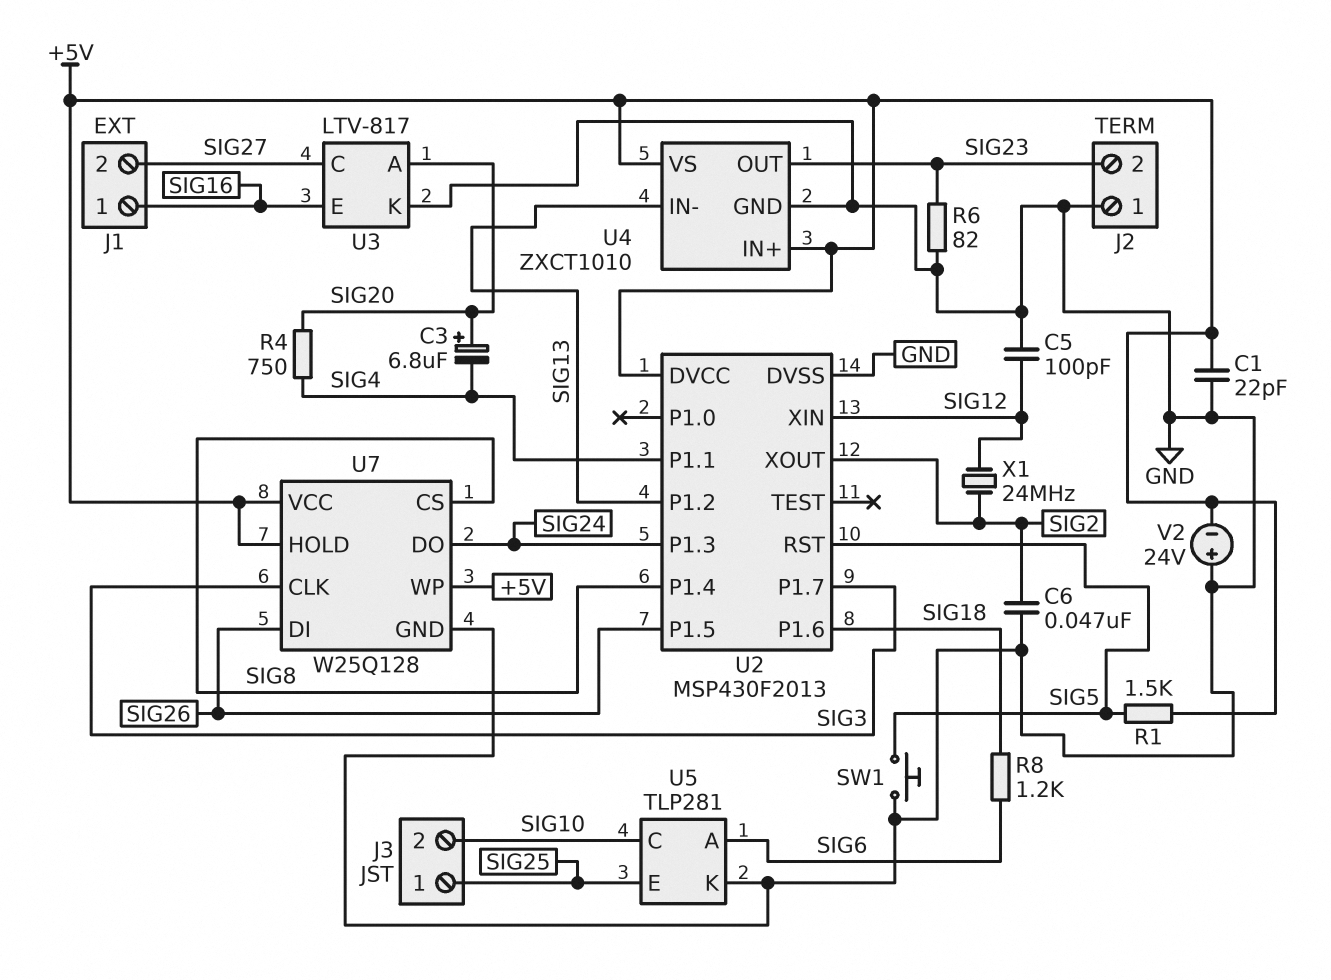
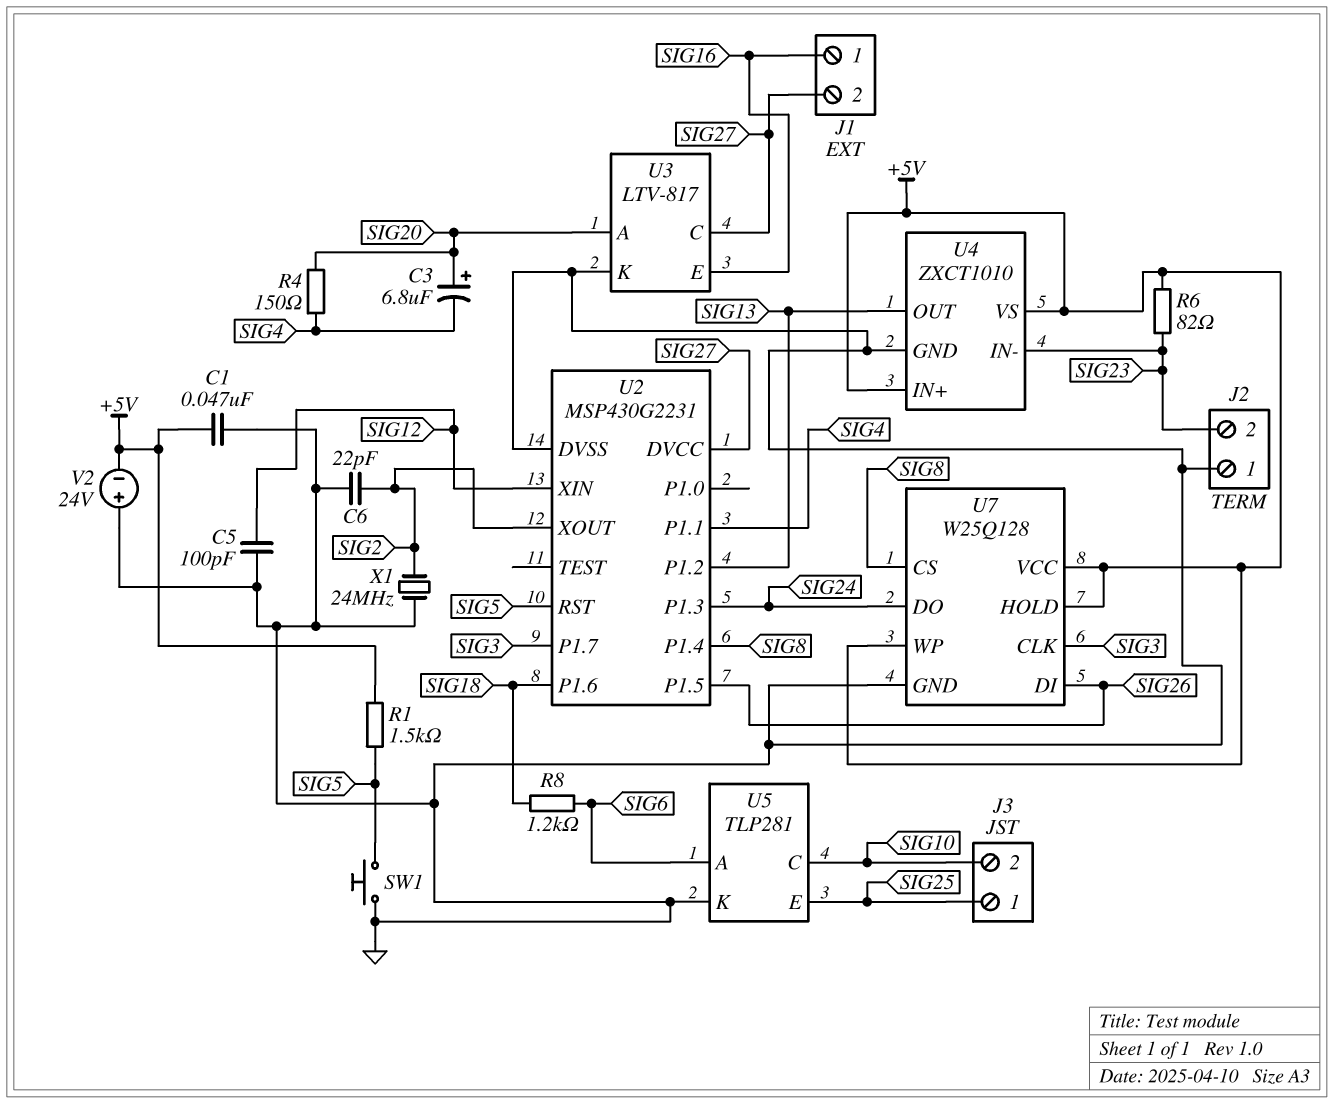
C1: 22pF (+5V, GND) -> 47nF (+5V, GND)
C6: 47nF (GND, SIG2) -> 22pF (GND, SIG2)
R4: 750 (SIG4, SIG20) -> 150 (SIG4, SIG20)
R6: 82 (GND, SIG23) -> 82 (+5V, SIG23)
U2: MSP430F2013 -> MSP430G2231
U2 pin DVCC: +5V -> SIG27
U4 pin IN-: SIG13 -> SIG23
U4 pin OUT: SIG23 -> SIG13
X1: 24MHz (SIG2, SIG12) -> 24MHz (GND, SIG2)

